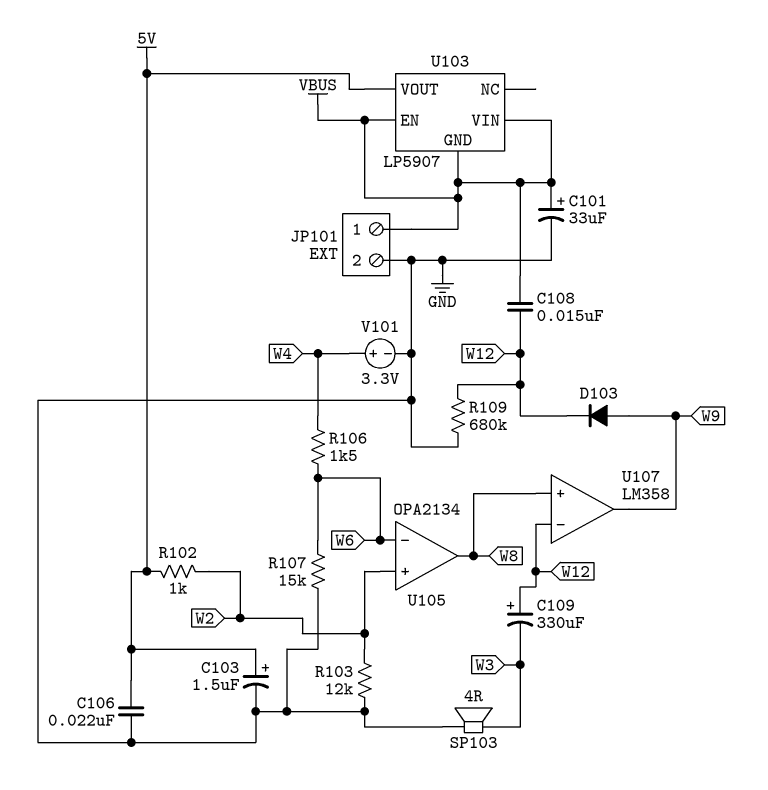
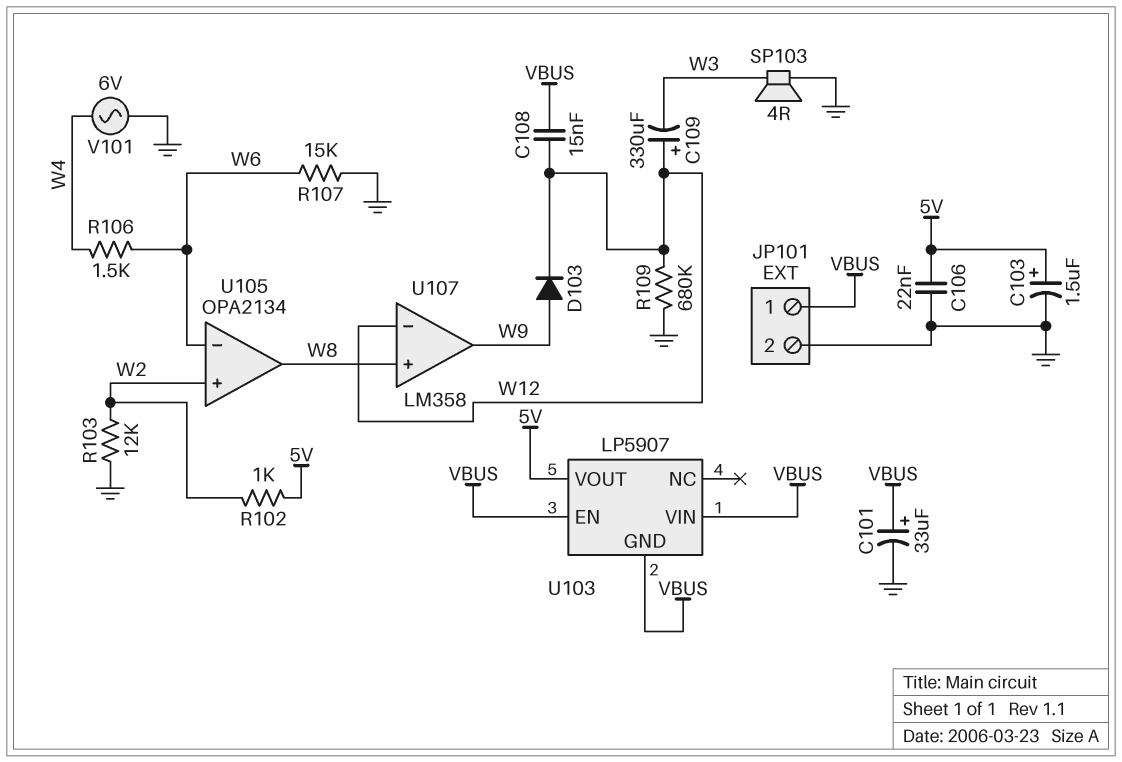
V101: 3.3V (plus W4, minus GND) -> AC 6V (GND, W4)

